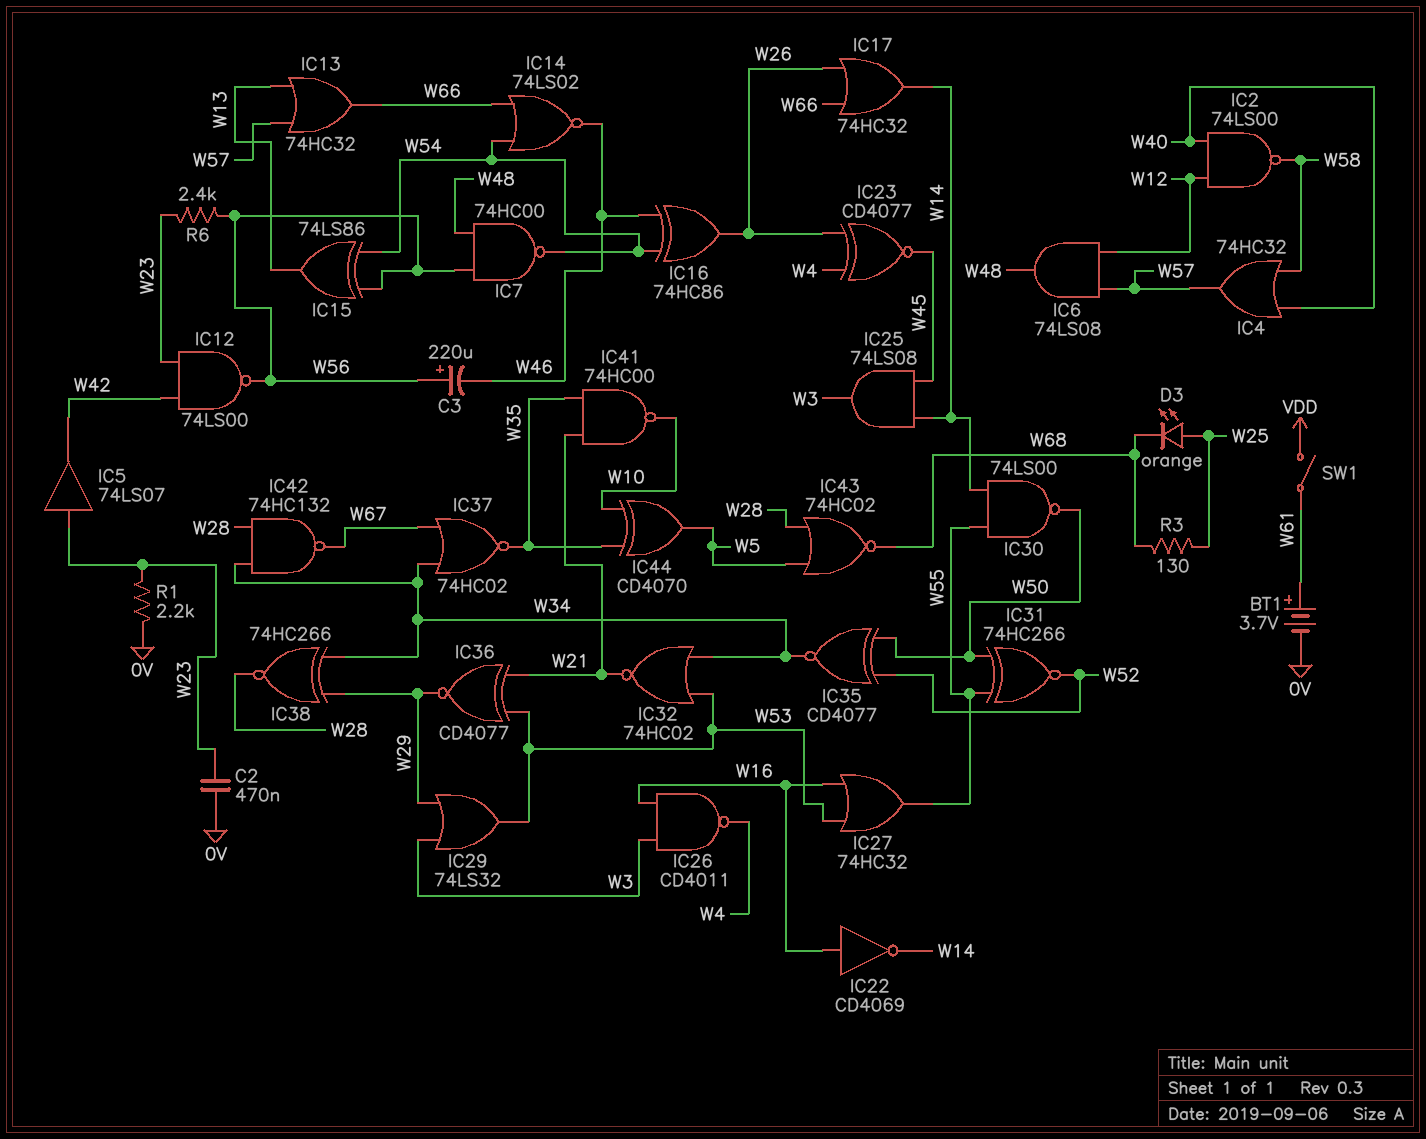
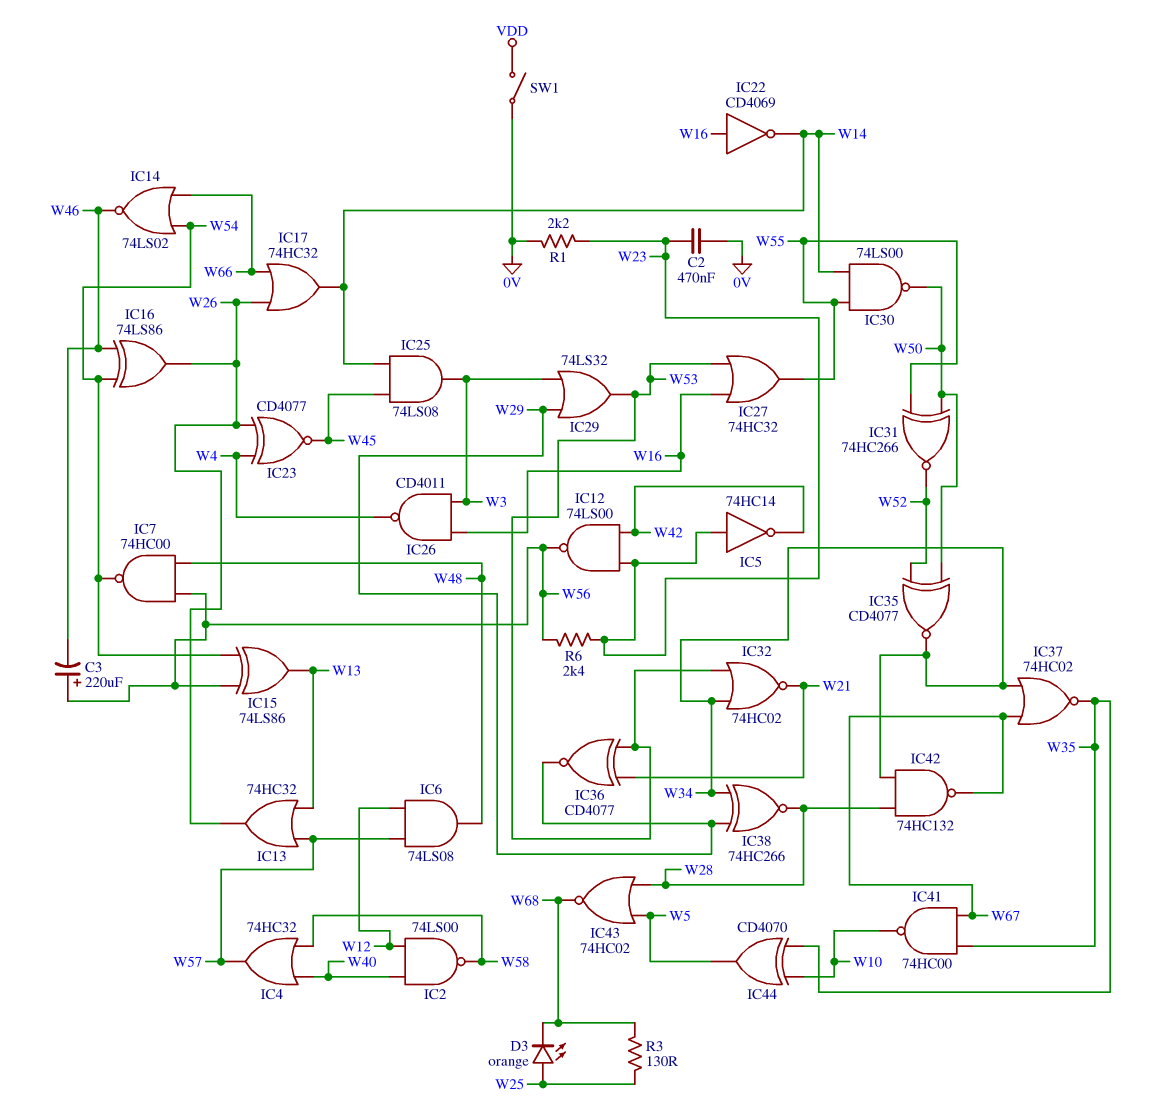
BT1: 3.7V (plus W61, minus 0V) -> none
IC5: buffer 74LS07 (in W23, out W42) -> NOT 74HC14 (in W23, out W42)
IC13: OR 74HC32 (in W13, in W57, out W66) -> OR 74HC32 (in W13, in W57, out W26)
IC16: XOR 74HC86 (in W46, in W54, out W26) -> XOR 74LS86 (in W46, in W54, out W26)
IC41: NAND 74HC00 (in W21, in W35, out W10) -> NAND 74HC00 (in W35, in W67, out W10)
SW1: switch (VDD, W61) -> switch (0V, VDD)

